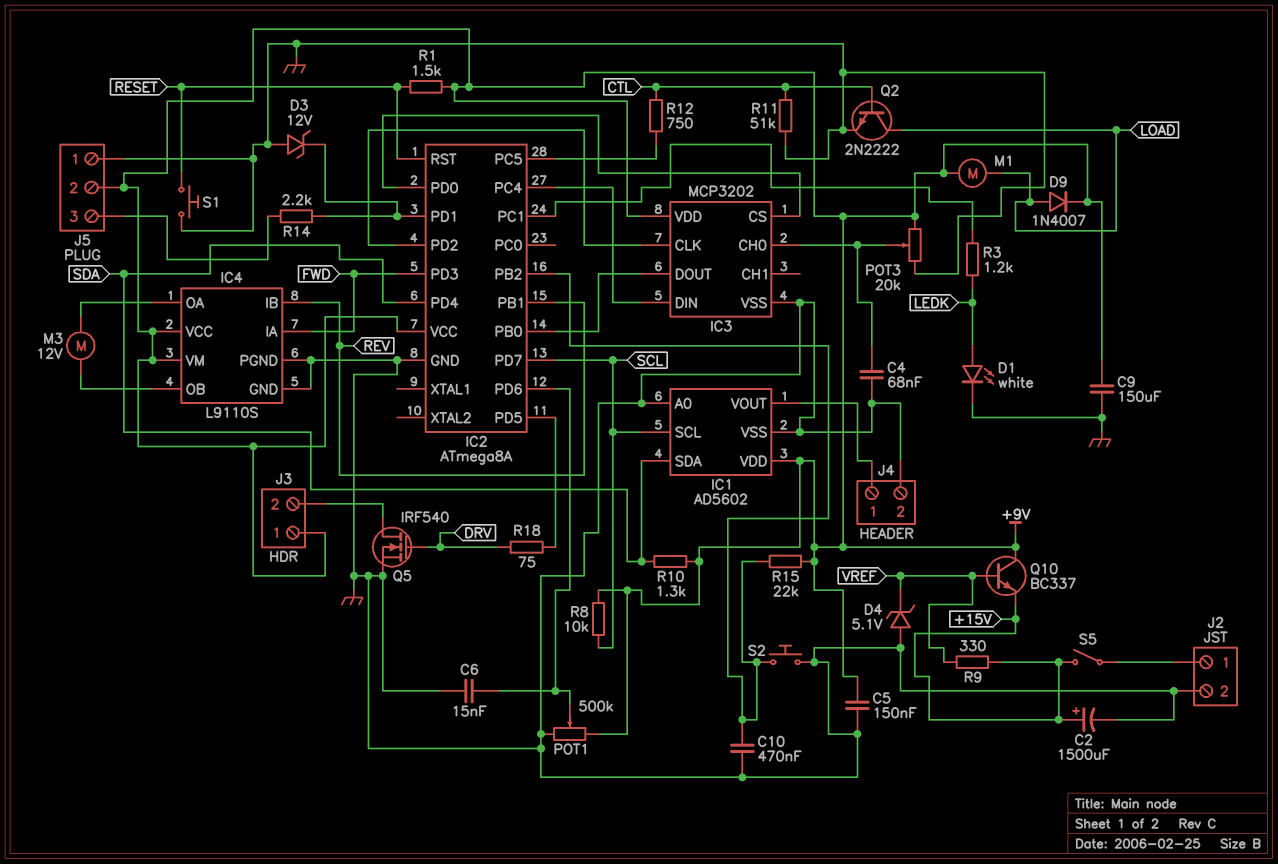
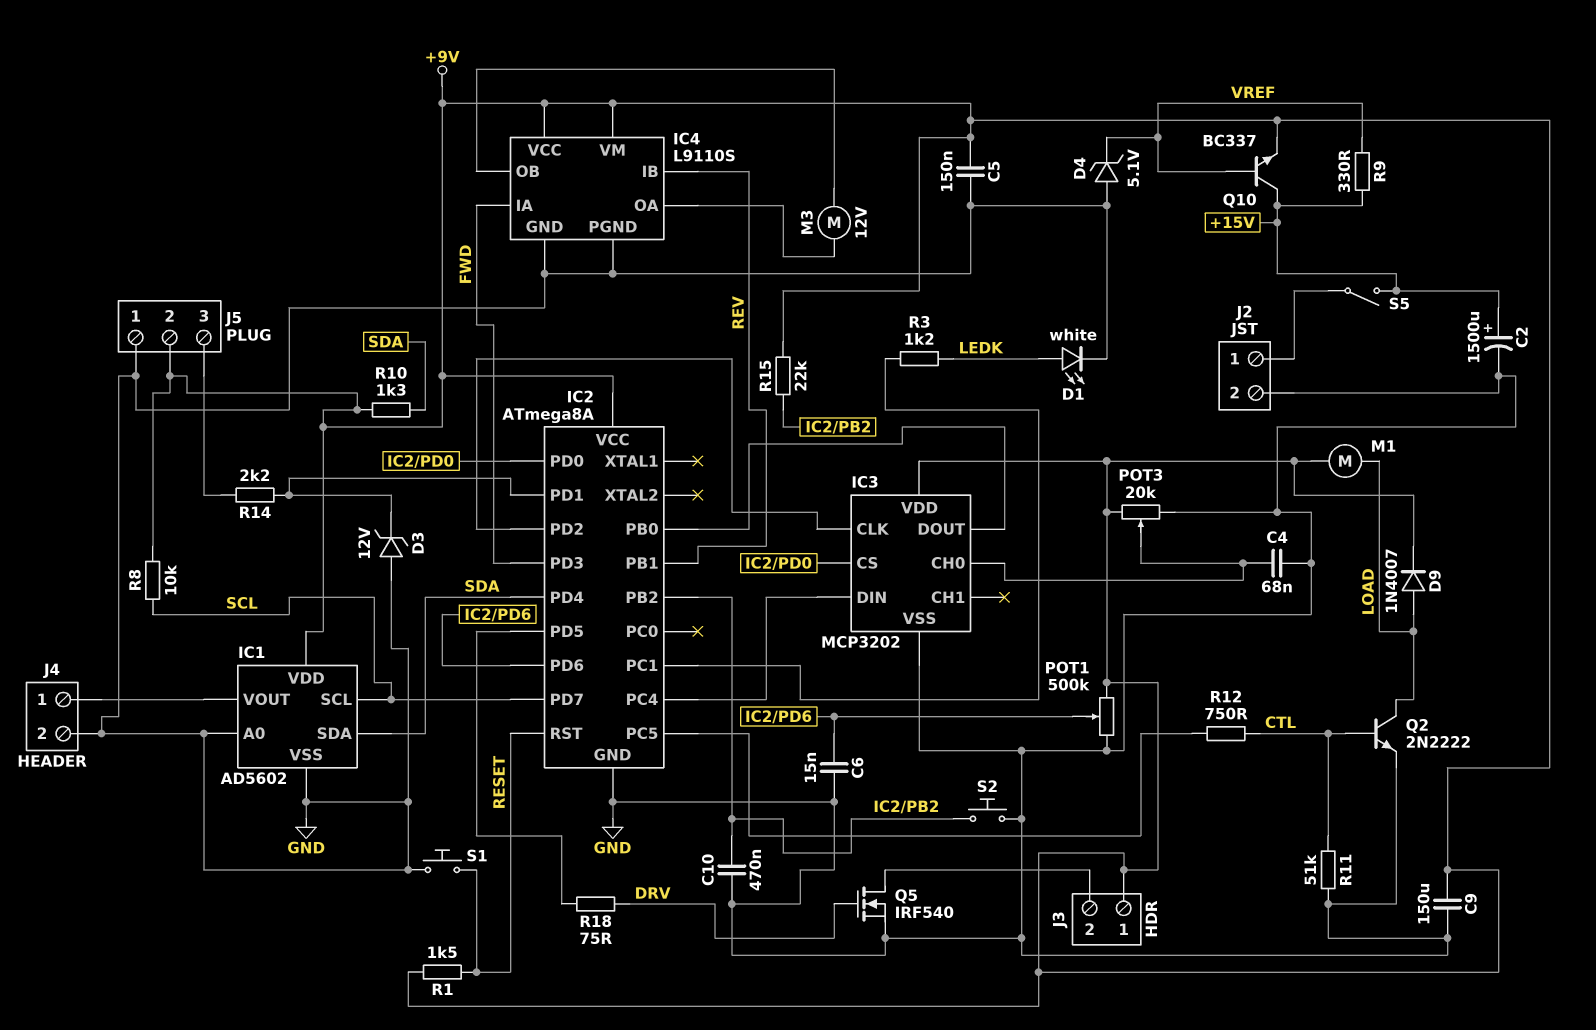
Q10: NPN BC337 (B VREF, C +9V, E +15V) -> NPN BC337 (B VREF, C +15V, E +9V)

